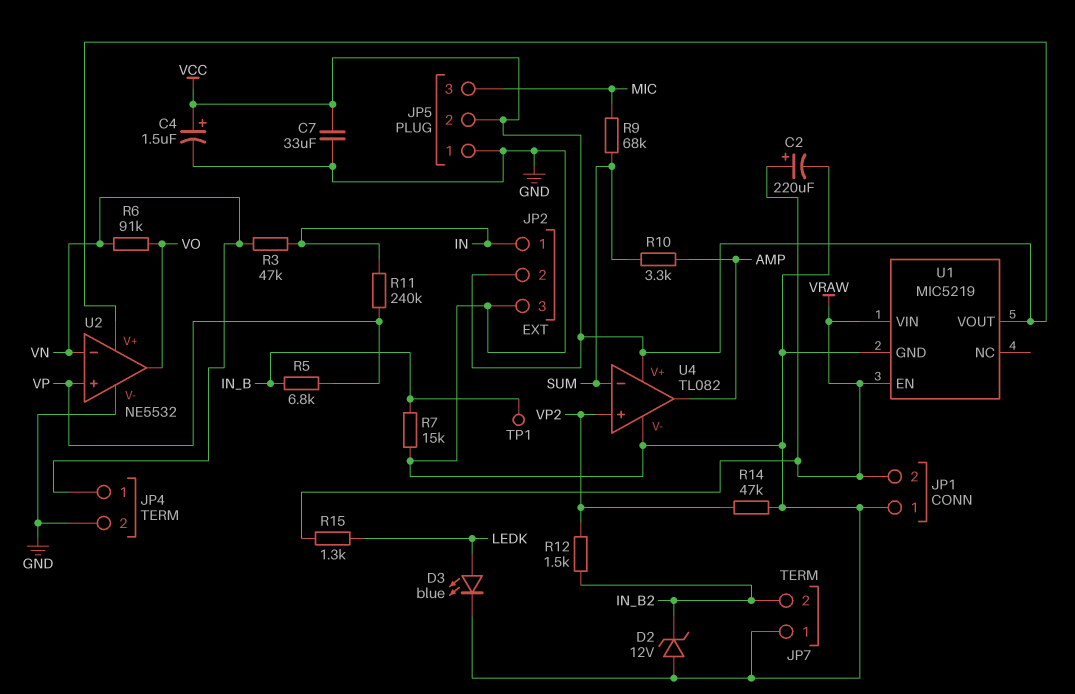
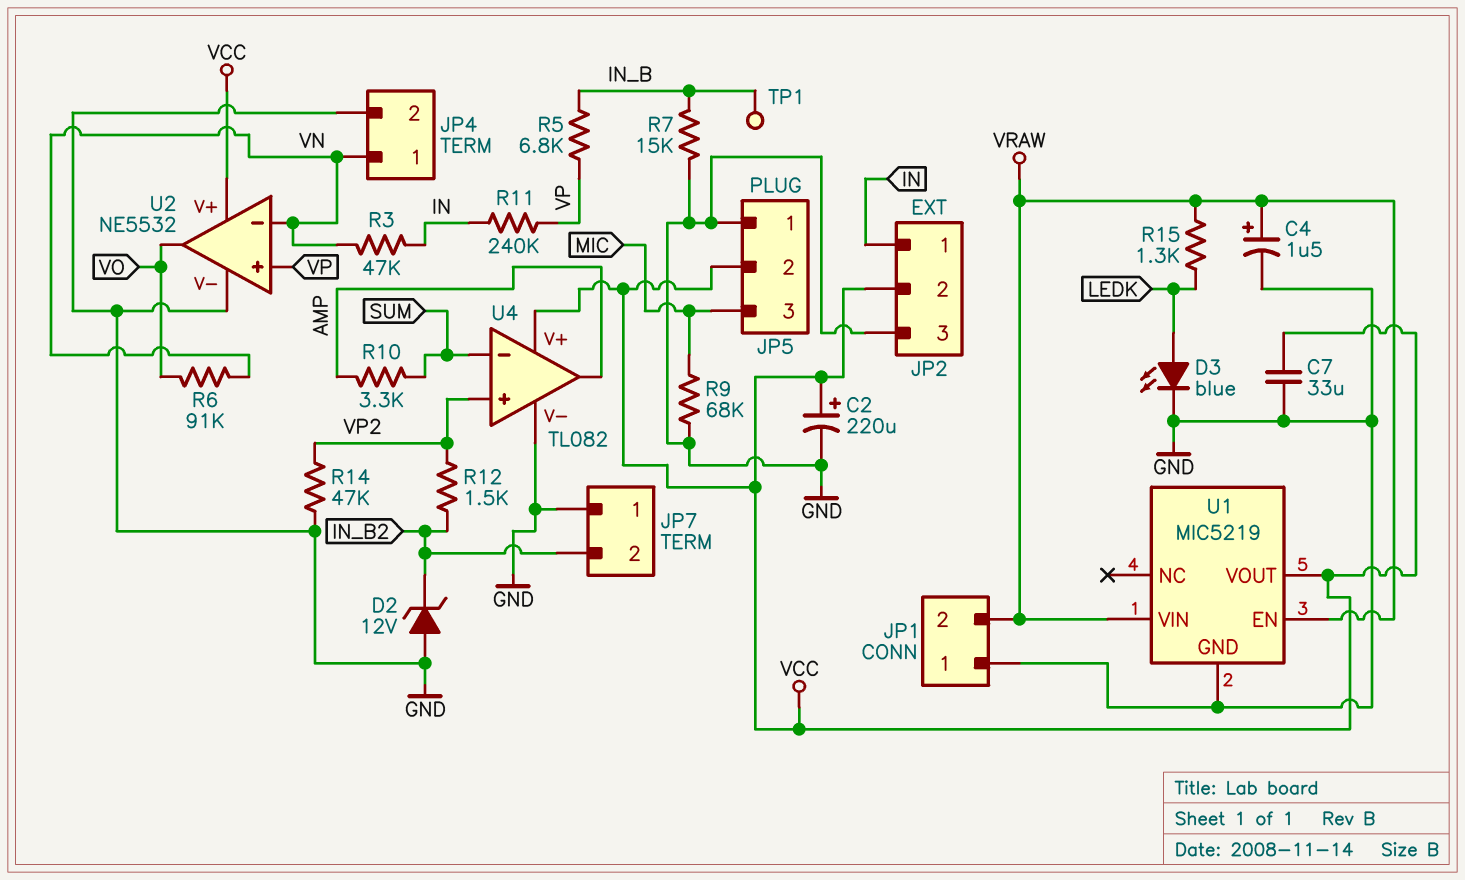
C2: 220uF (plus VRAW, minus GND) -> 220uF (plus VCC, minus GND)
C4: 1.5uF (plus VCC, minus GND) -> 1.5uF (plus VRAW, minus GND)
R9: 68k (MIC, SUM) -> 68k (GND, MIC)

